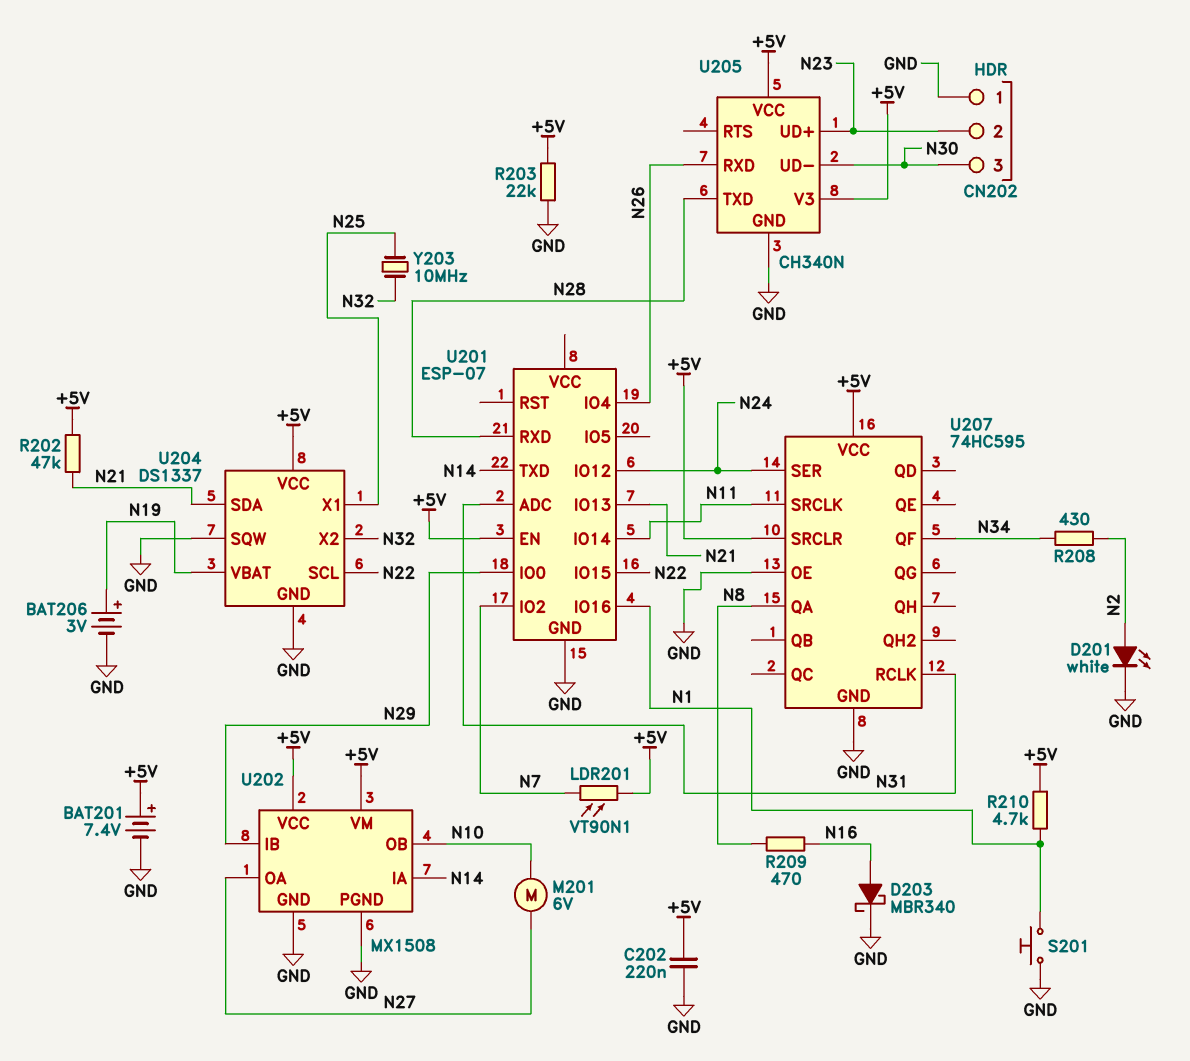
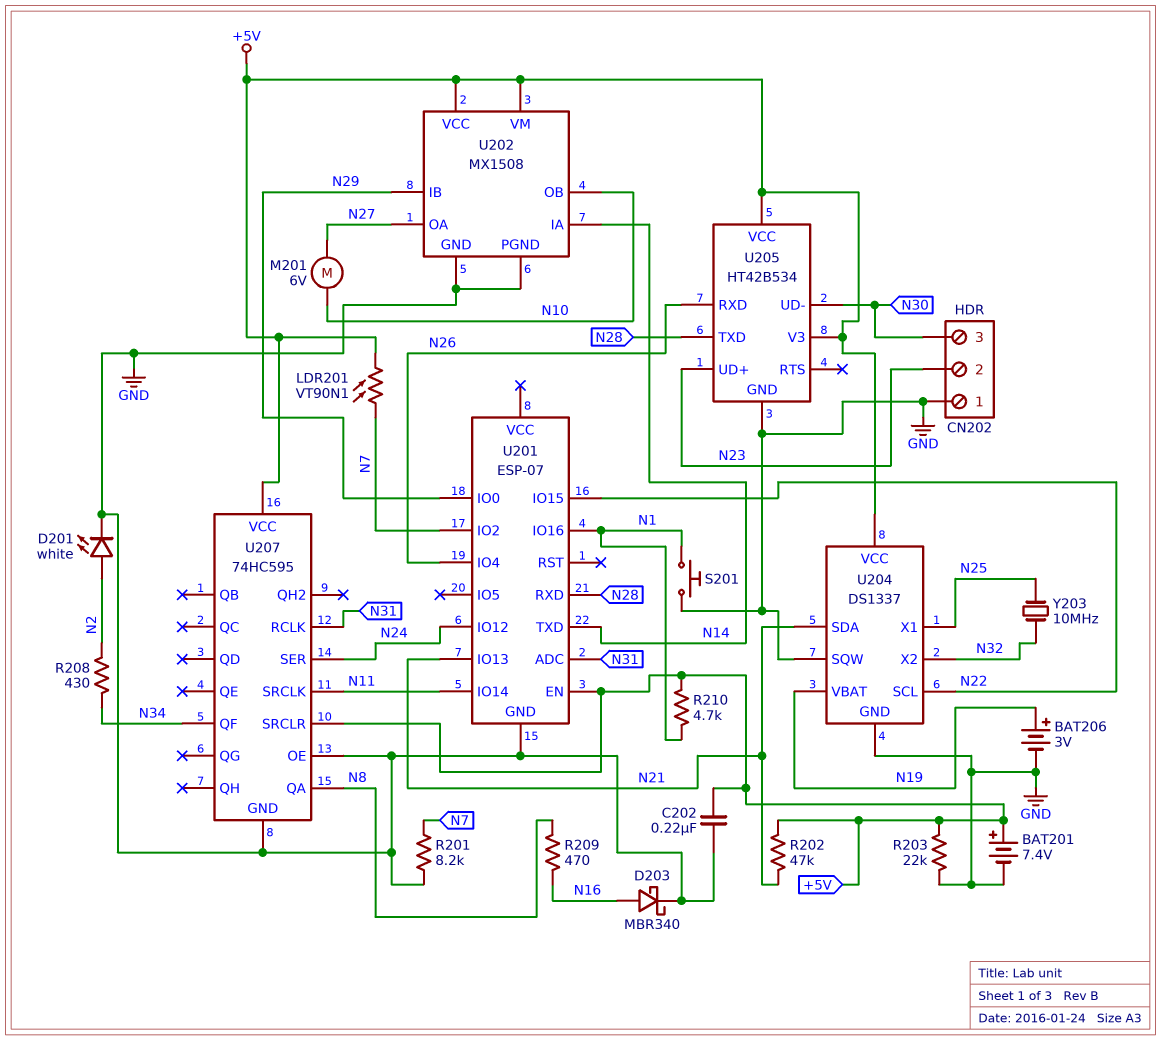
R201: none -> 8.2k (GND, N7)
U205: CH340N -> HT42B534

